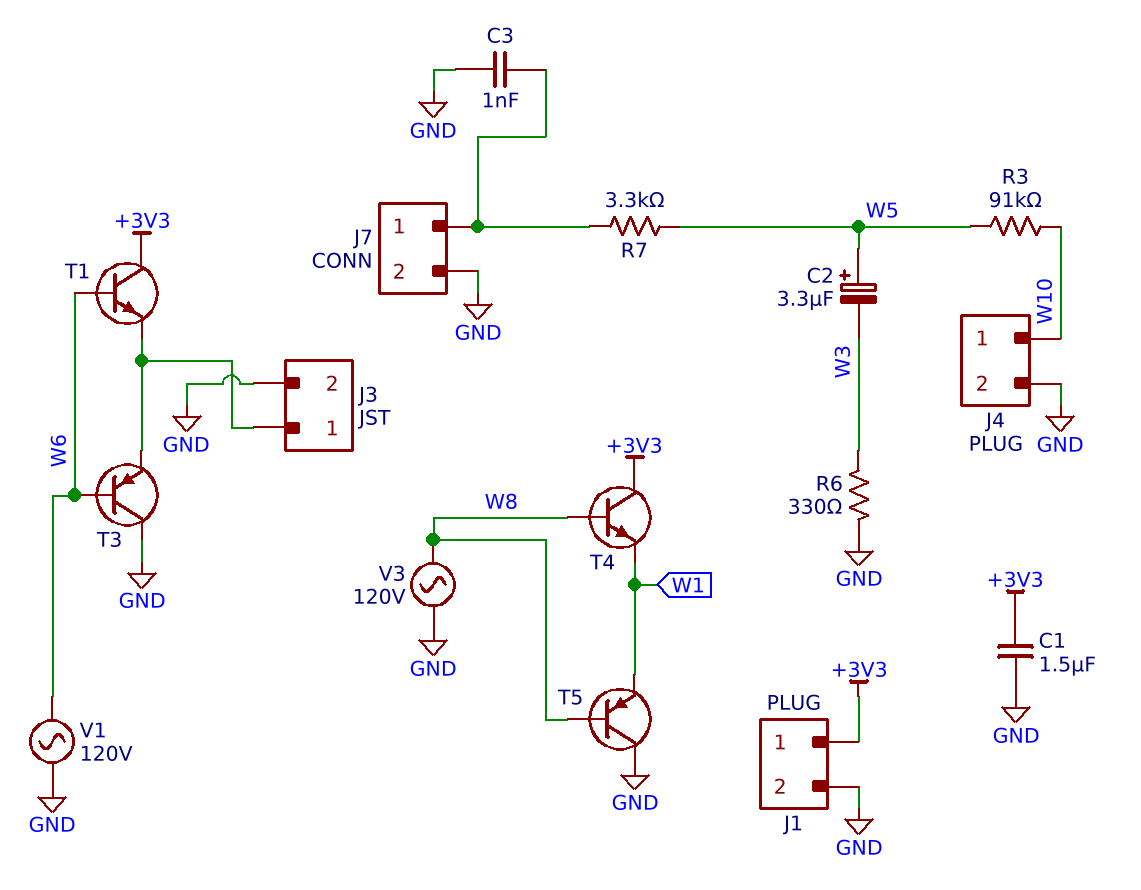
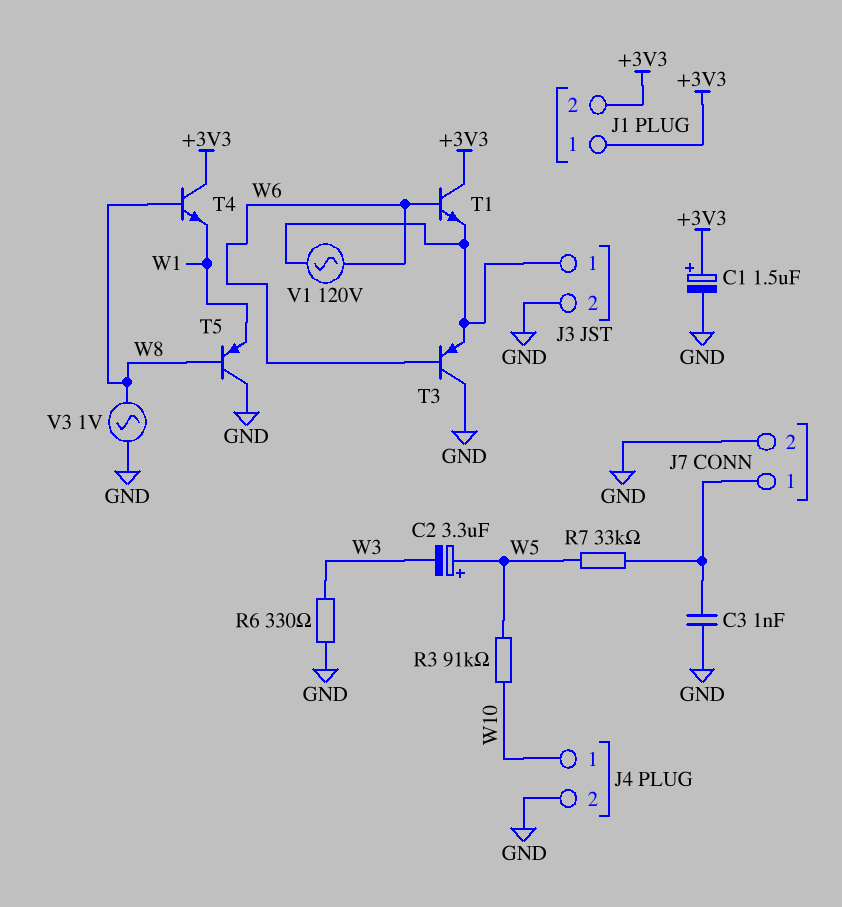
C1: 1.5uF (+3V3, GND) -> 1.5uF (plus +3V3, minus GND)
J1 pin 2: GND -> +3V3
R7: 3.3k (J7/1, W5) -> 33k (J7/1, W5)
V1: AC 120V (GND, W6) -> AC 120V (J3/1, W6)
V3: AC 120V (GND, W8) -> AC 1V (GND, W8)

